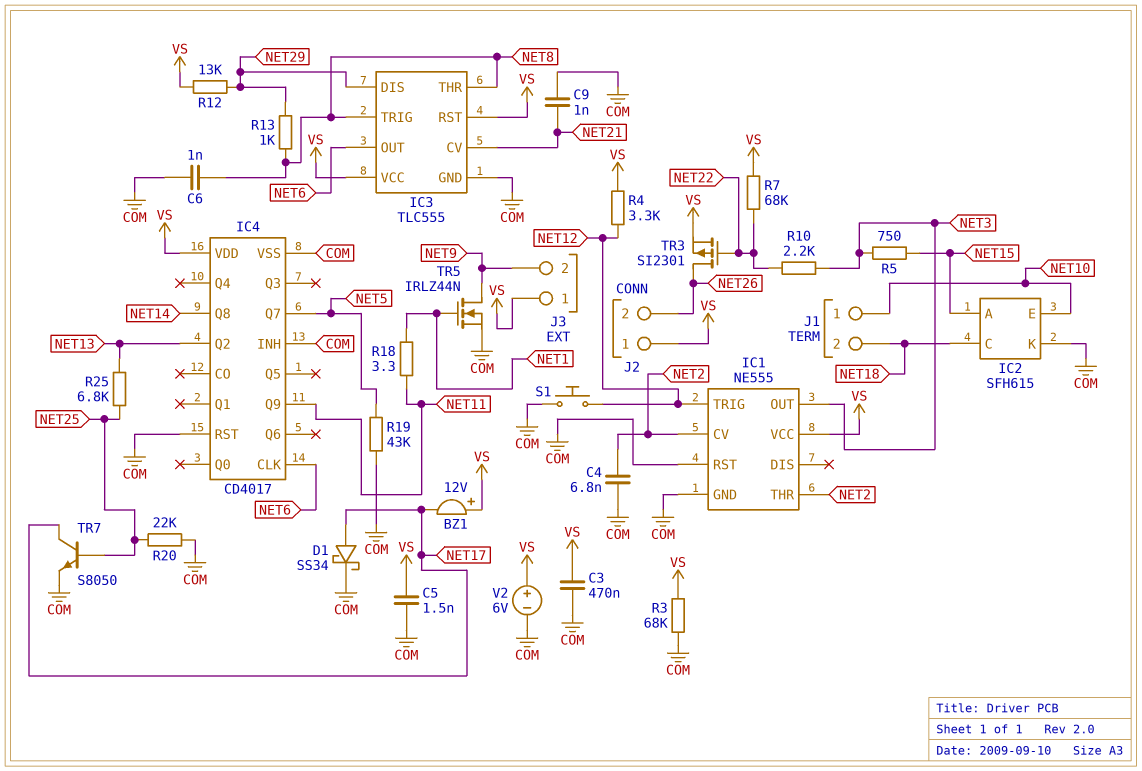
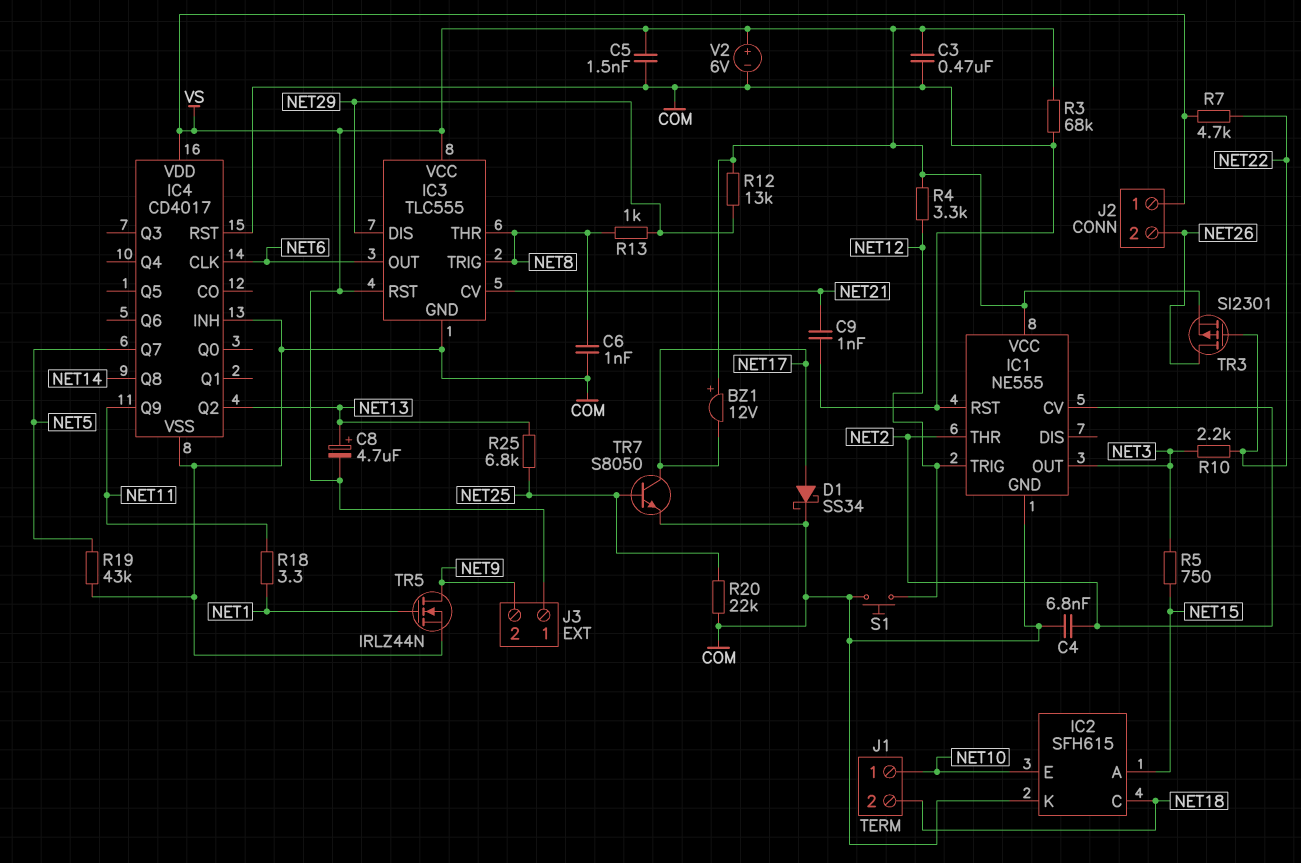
C8: none -> 4.7uF (plus NET13, minus VS)
R7: 68k (NET22, VS) -> 4.7k (NET22, VS)

